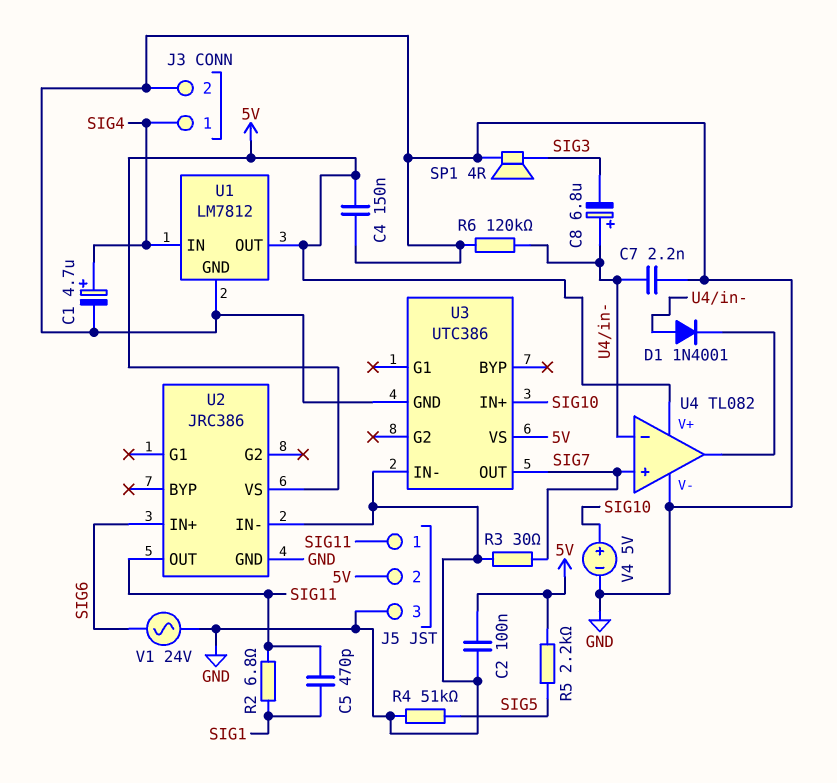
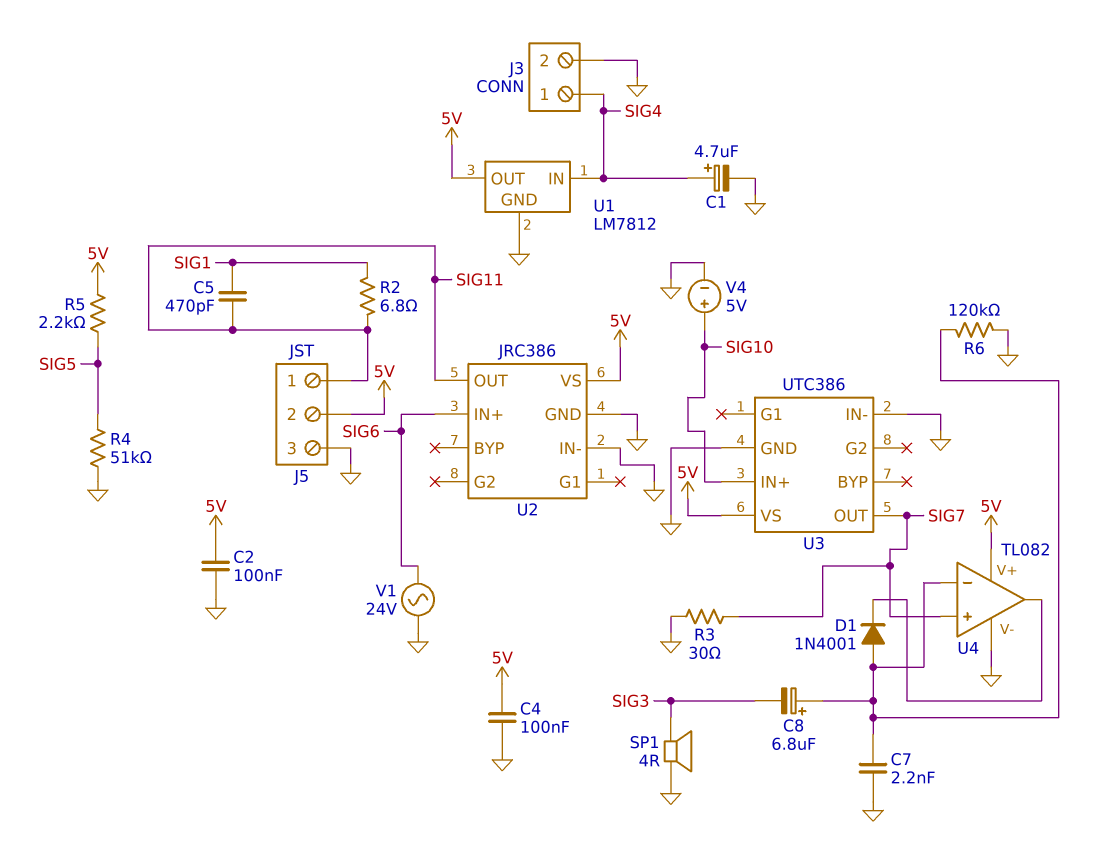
C4: 150nF (5V, GND) -> 100nF (5V, GND)

